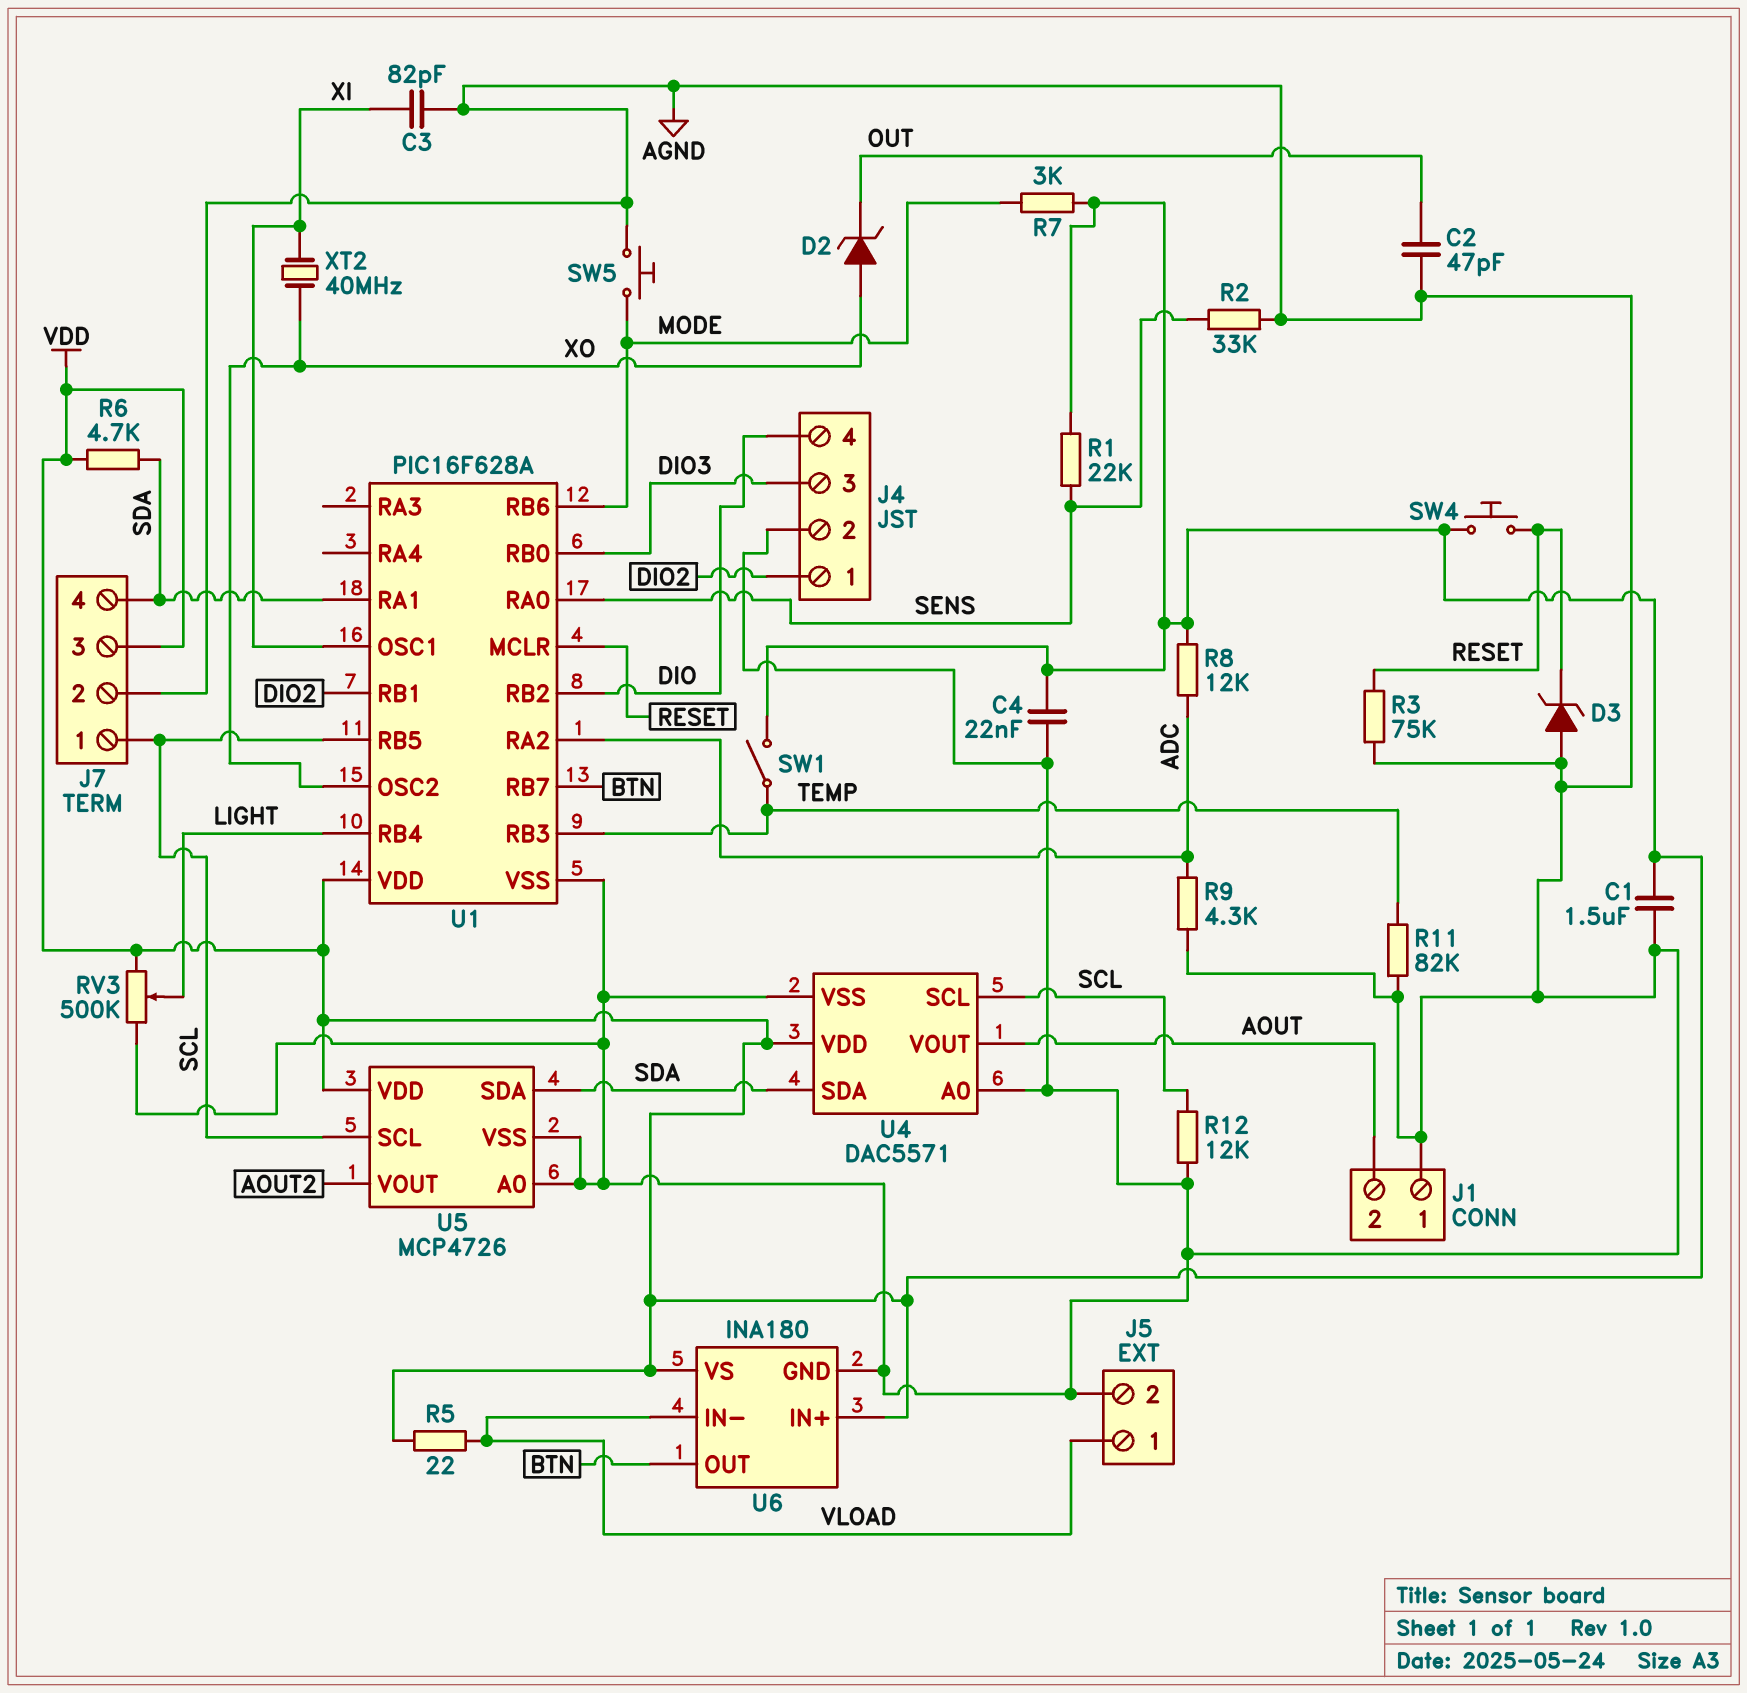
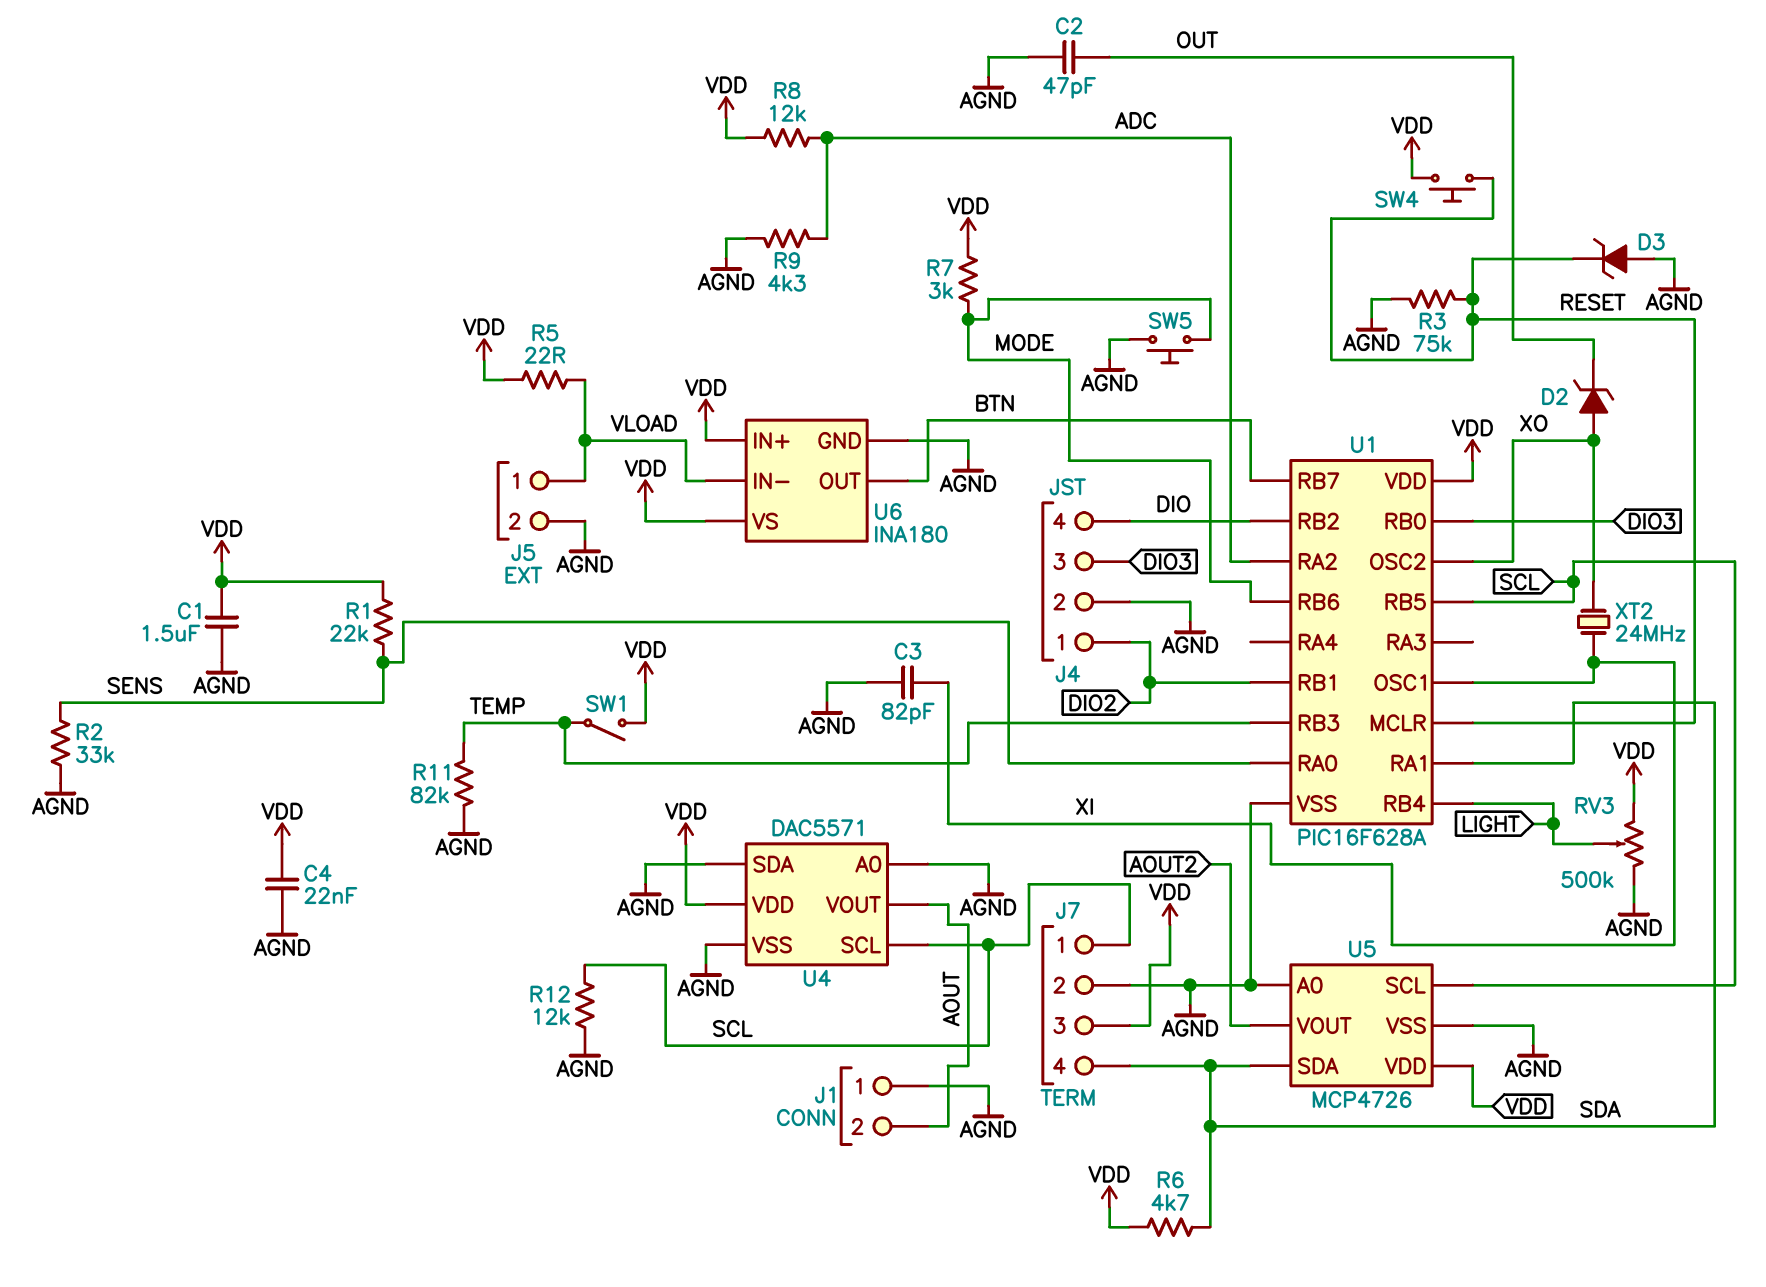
U4 pin SDA: SDA -> AGND
XT2: 40MHz (XI, XO) -> 24MHz (XI, XO)

